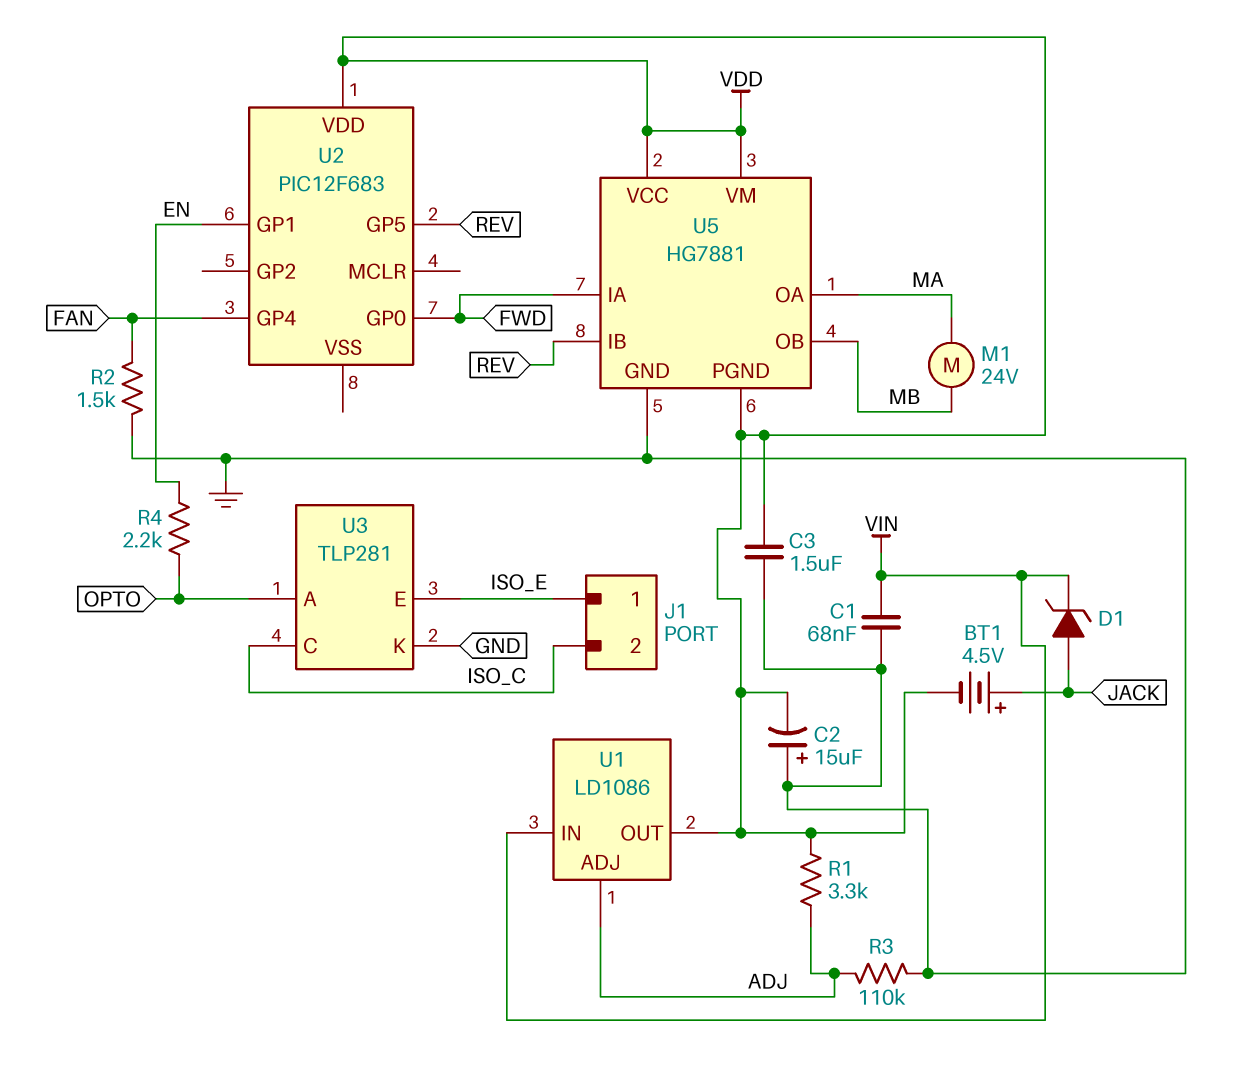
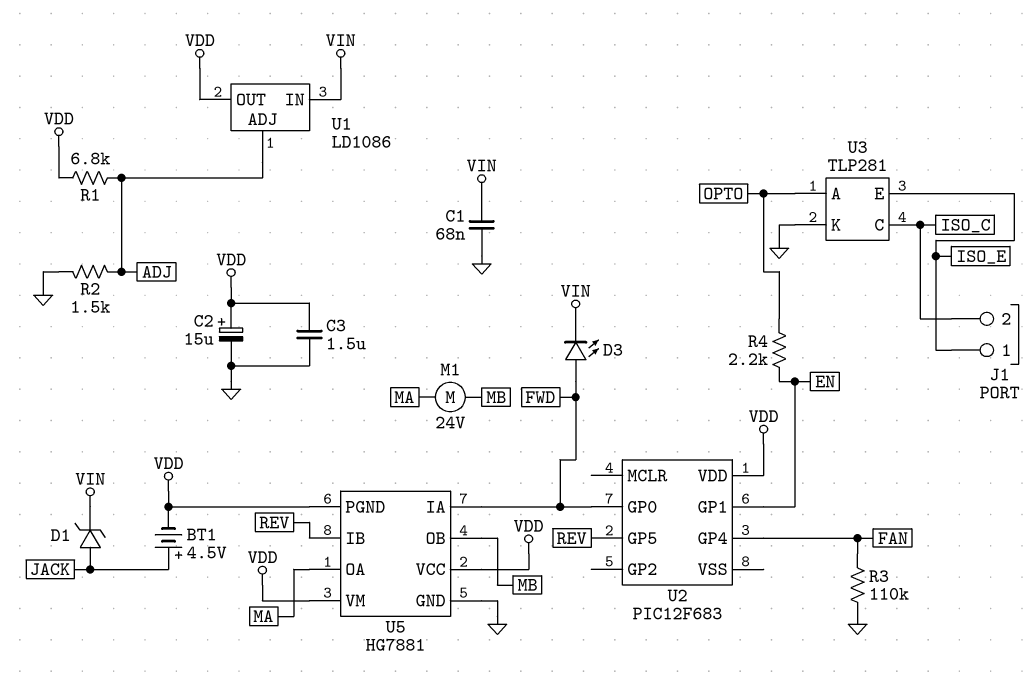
C2: 15uF (plus GND, minus VDD) -> 15uF (plus VDD, minus GND)
D3: none -> LED (A FWD, K VIN)
R1: 3.3k (ADJ, VDD) -> 6.8k (ADJ, VDD)
R2: 1.5k (FAN, GND) -> 1.5k (ADJ, GND)
R3: 110k (ADJ, GND) -> 110k (FAN, GND)

